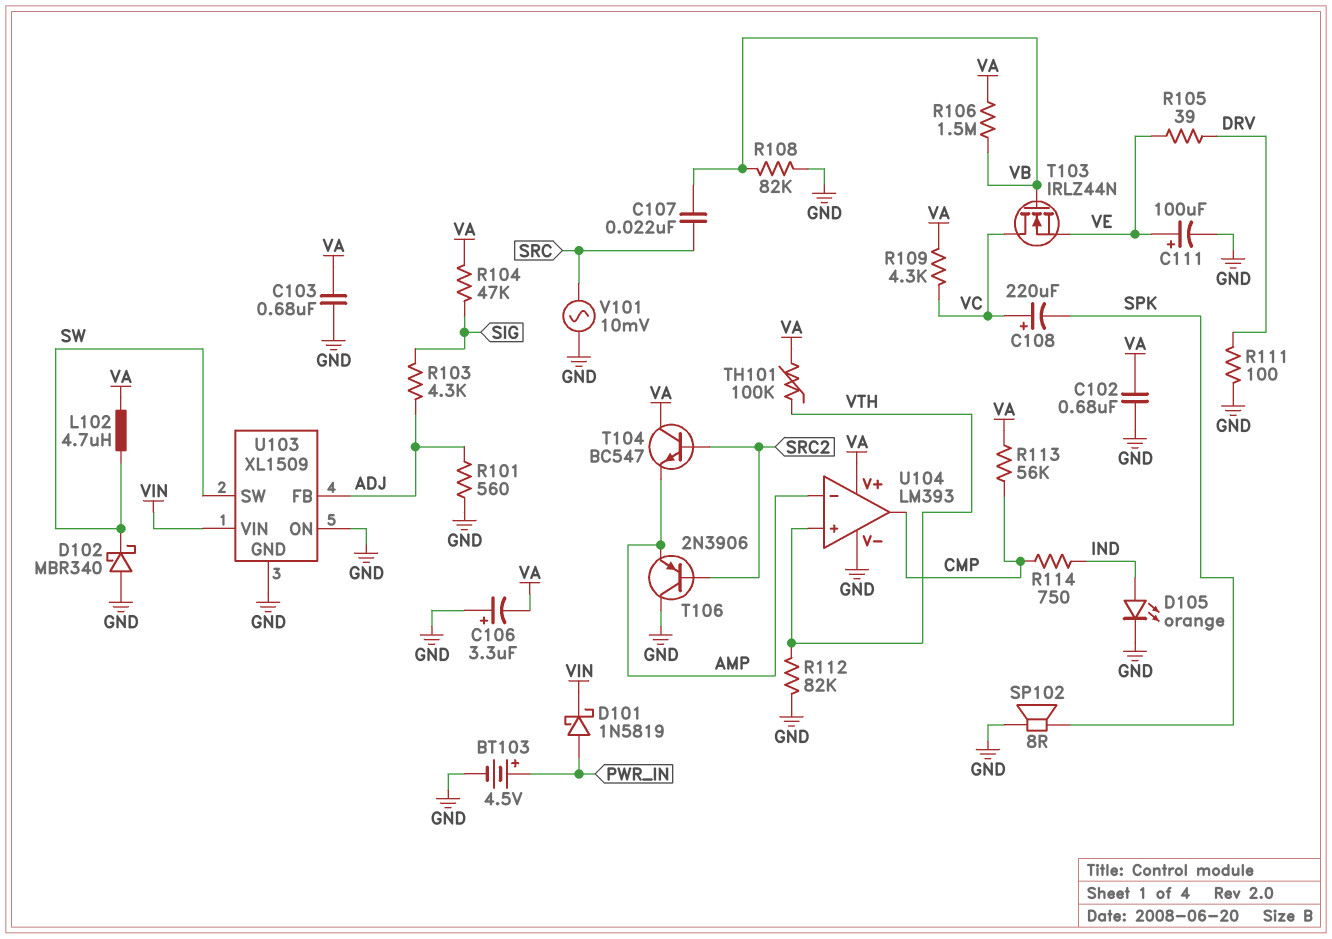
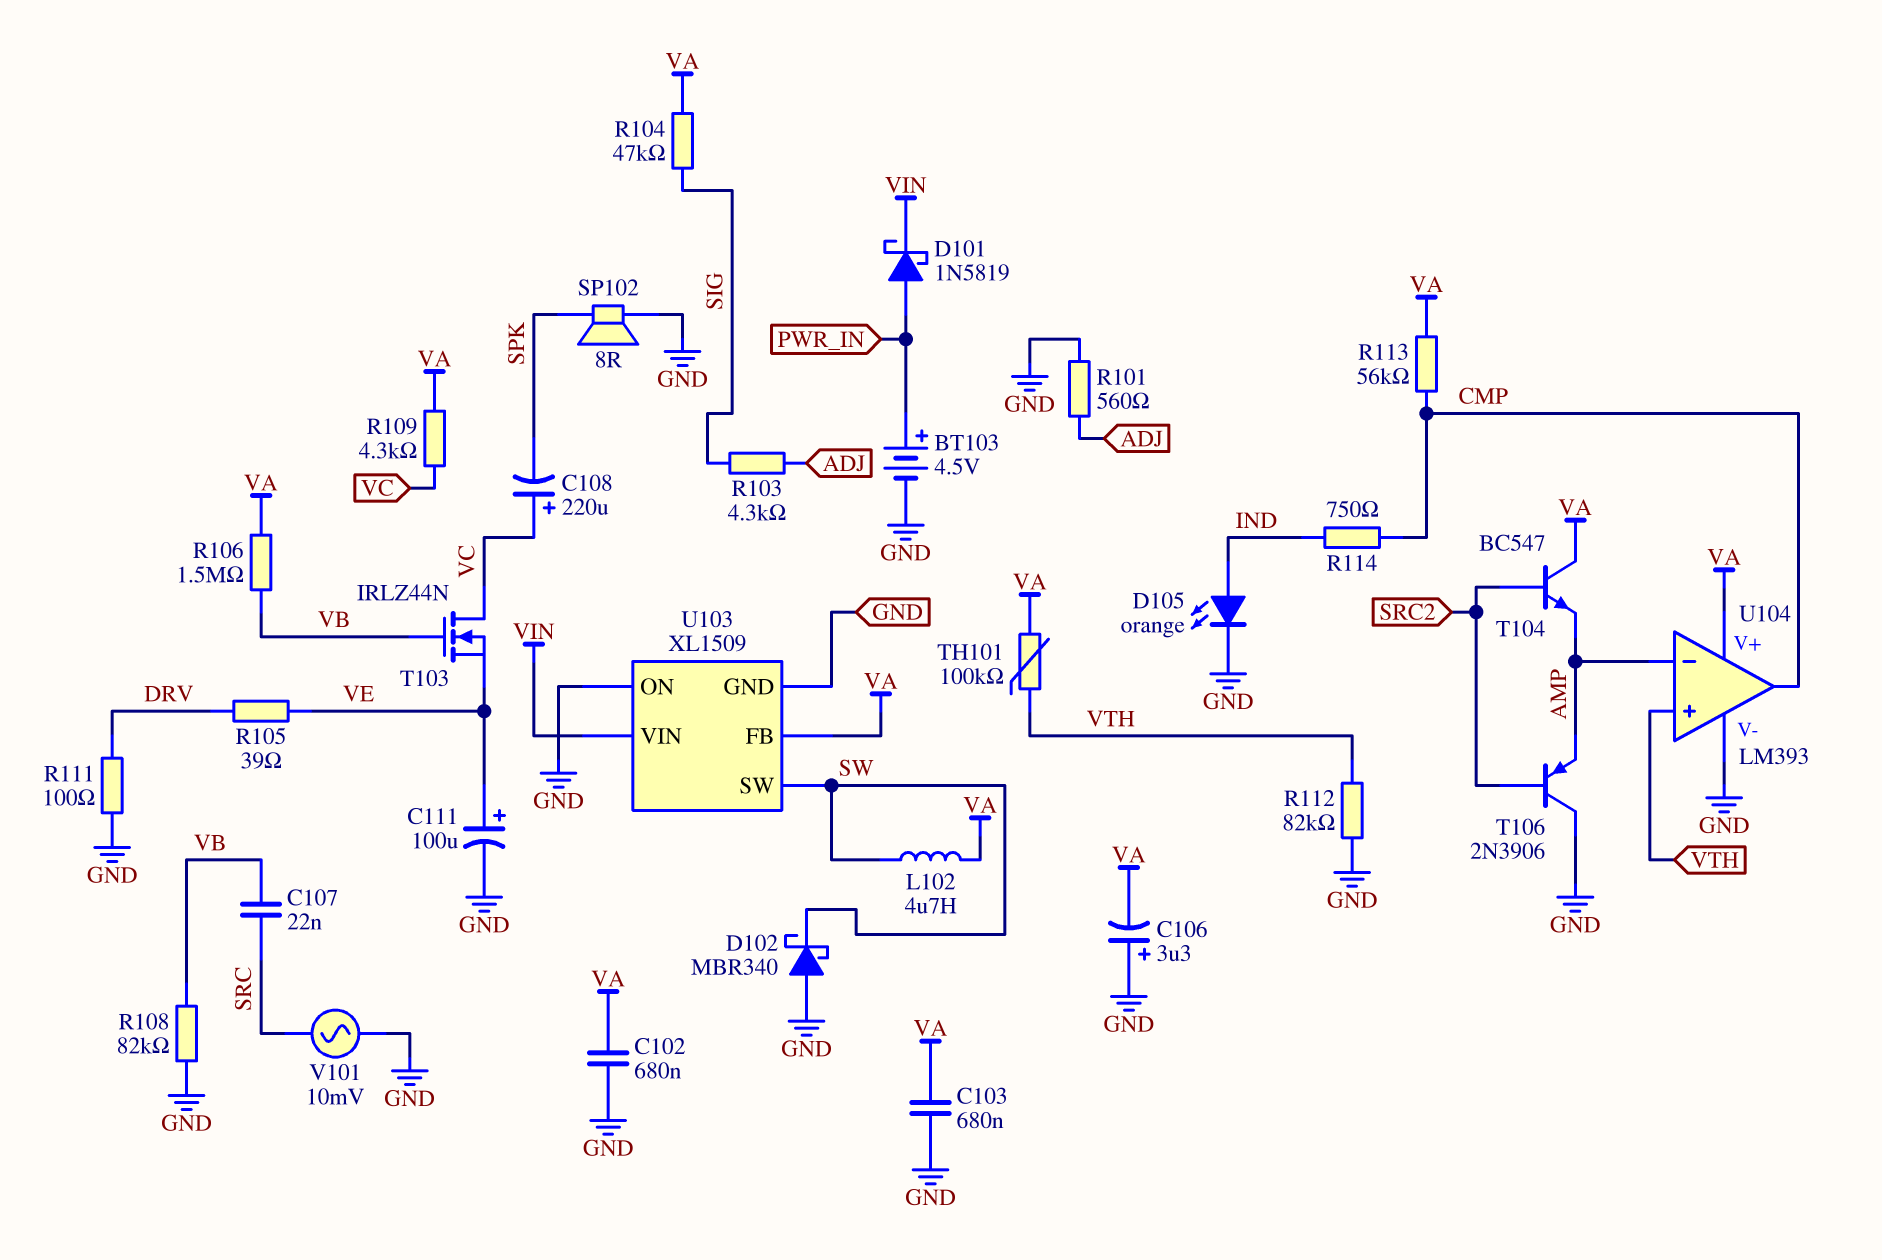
U103 pin FB: ADJ -> VA

